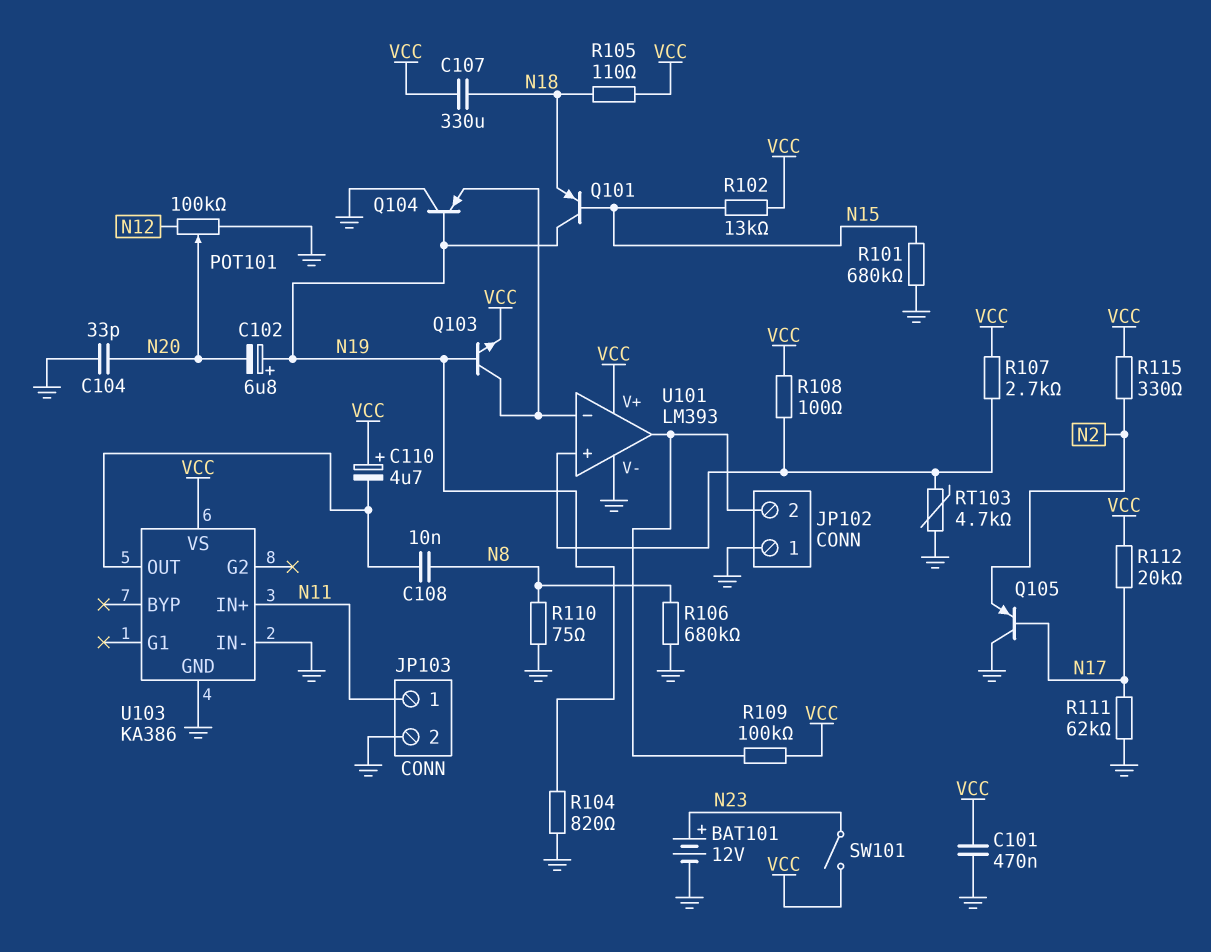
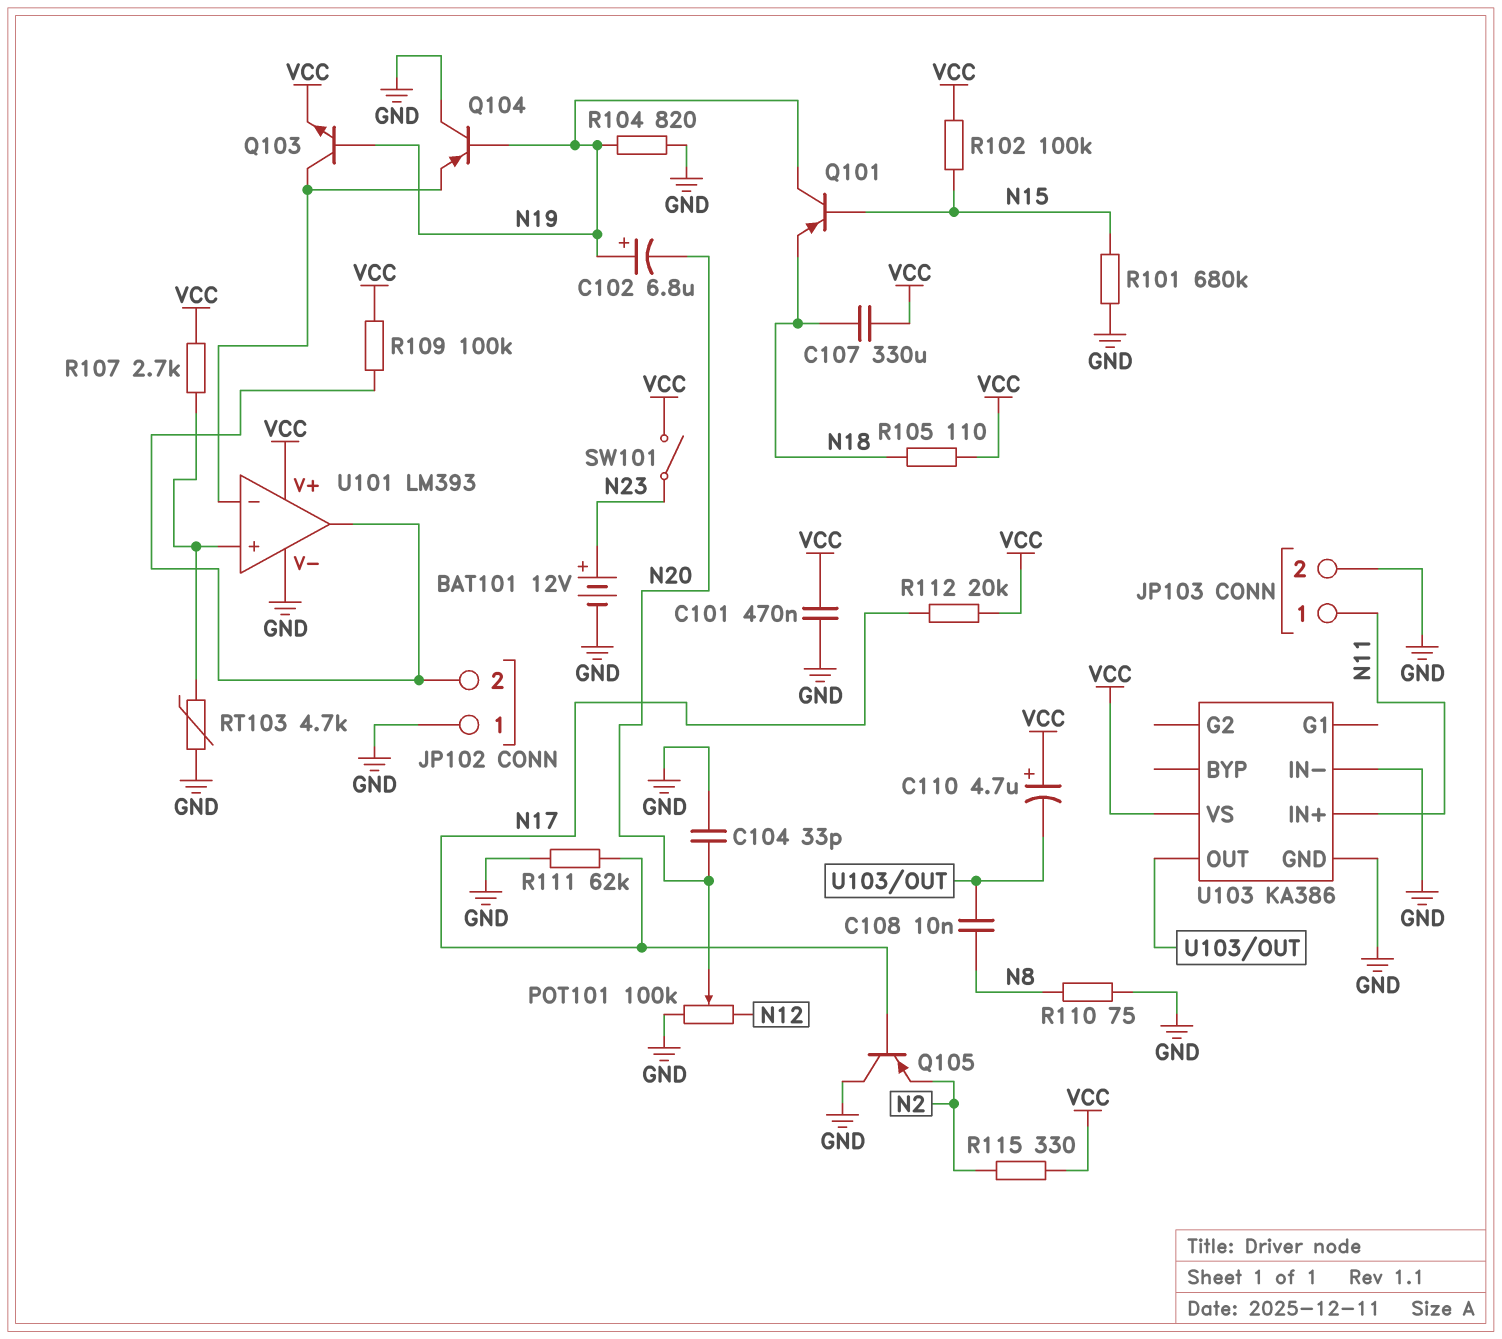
R102: 13k (N15, VCC) -> 100k (N15, VCC)
R106: 680k (GND, N8) -> none
R108: 100 (U101/in+, VCC) -> none

